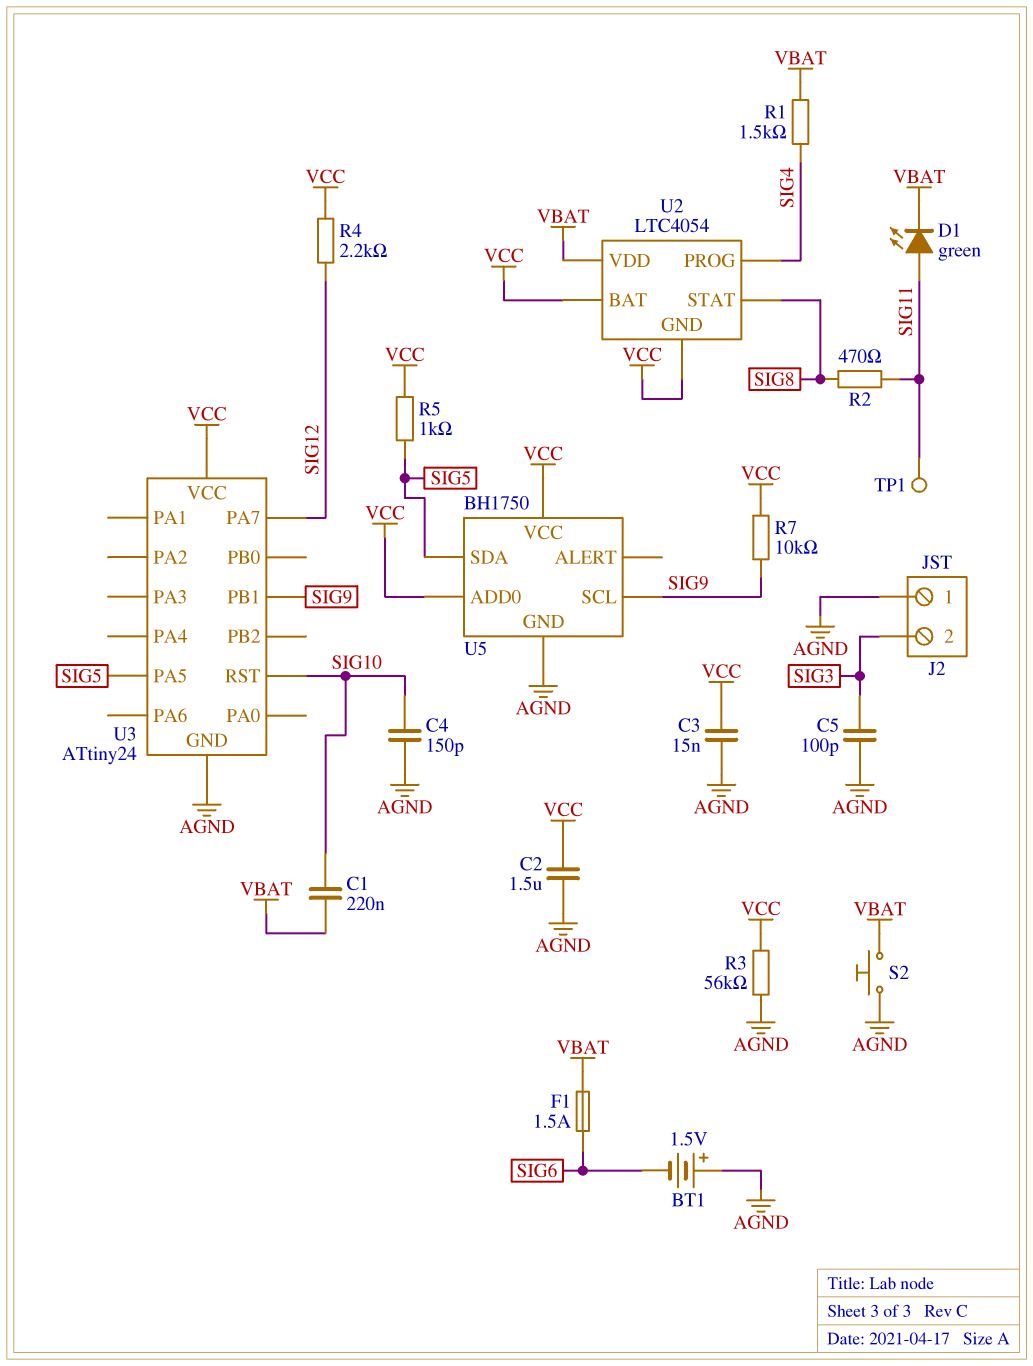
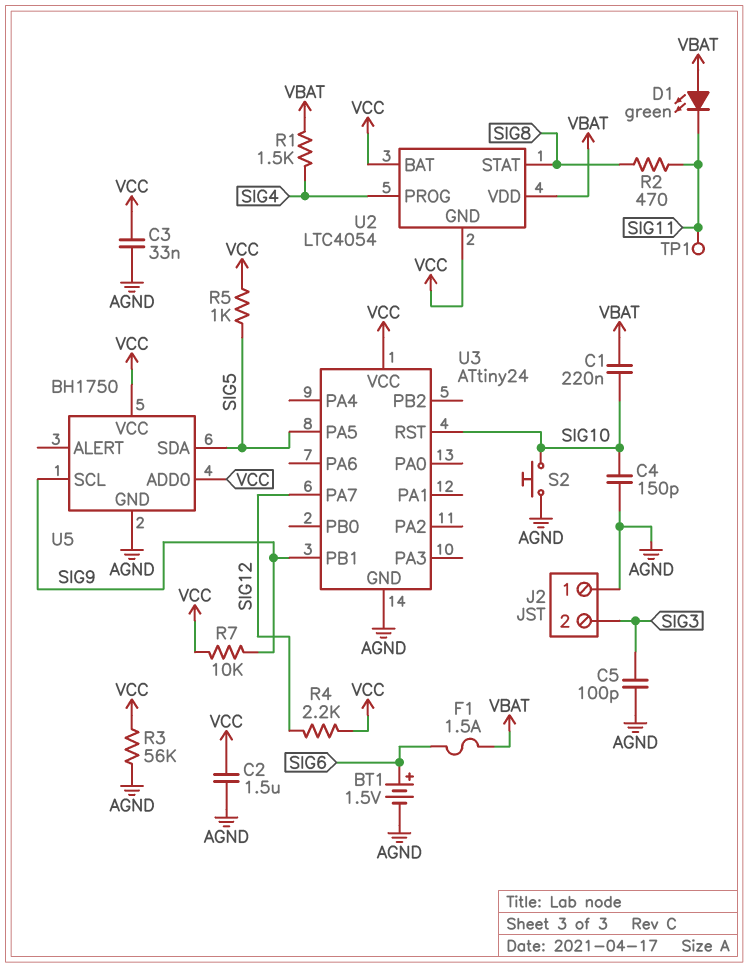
BT1: 1.5V (plus AGND, minus SIG6) -> 1.5V (plus SIG6, minus AGND)
C3: 15nF (AGND, VCC) -> 33nF (AGND, VCC)
D1: LED green (A SIG11, K VBAT) -> LED green (A VBAT, K SIG11)
S2: button (AGND, VBAT) -> button (AGND, SIG10)

